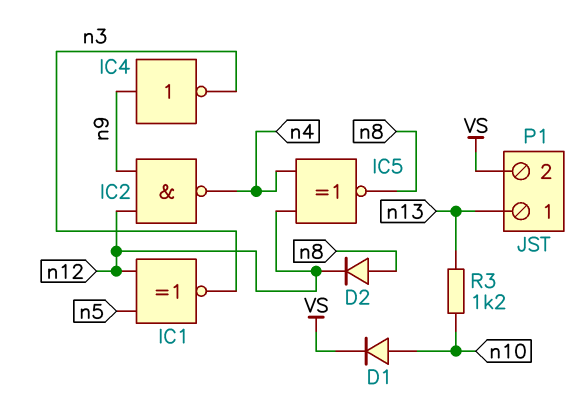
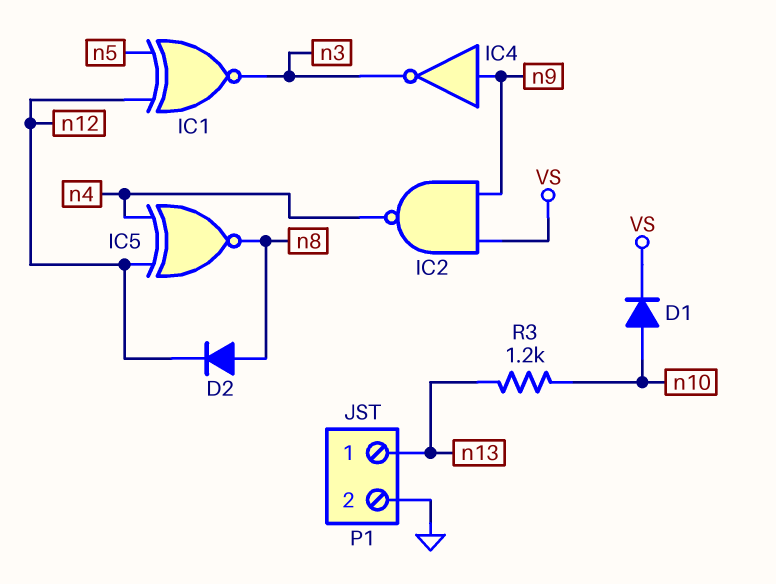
IC2: NAND (in n9, in n12, out n4) -> NAND (in VS, in n9, out n4)
P1 pin 2: VS -> GND

